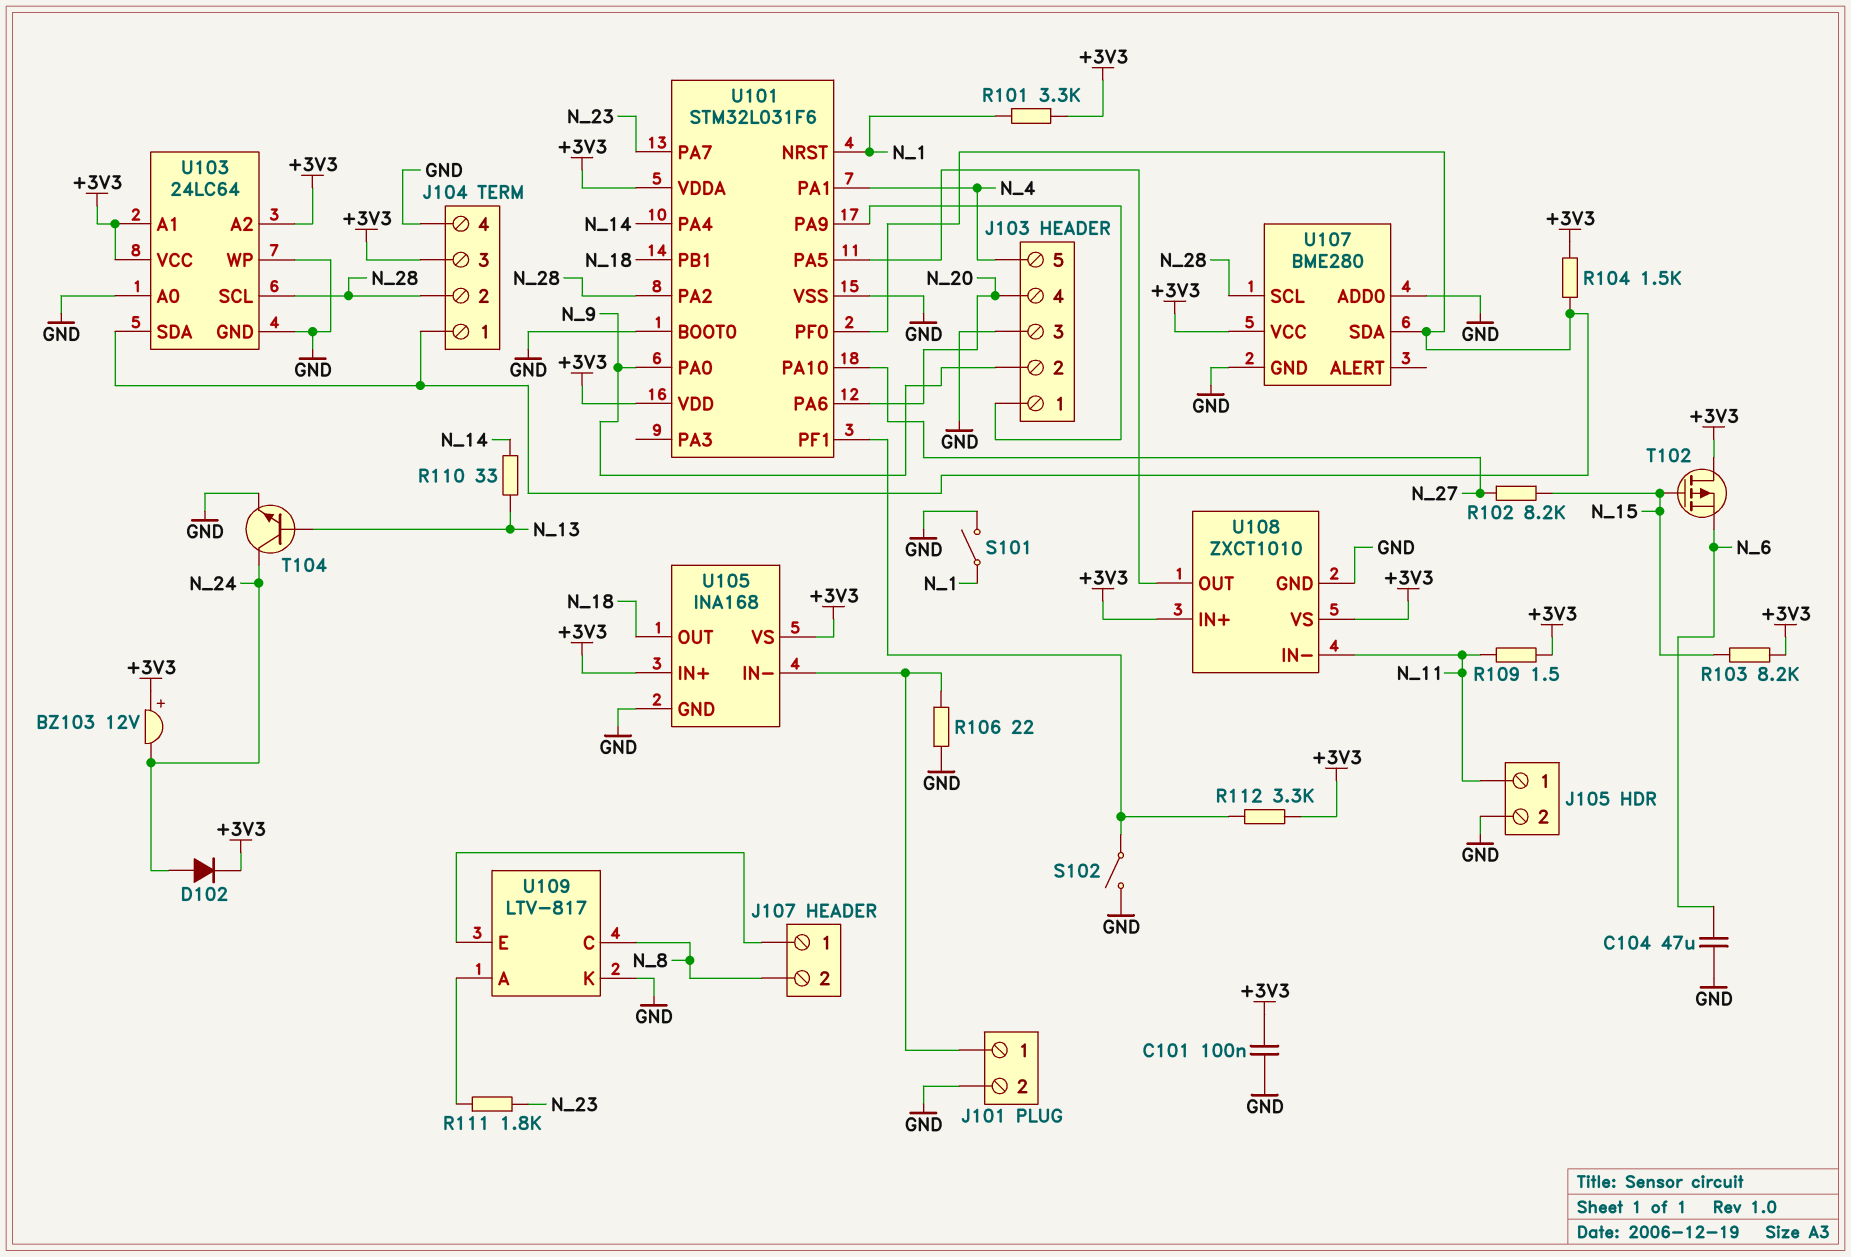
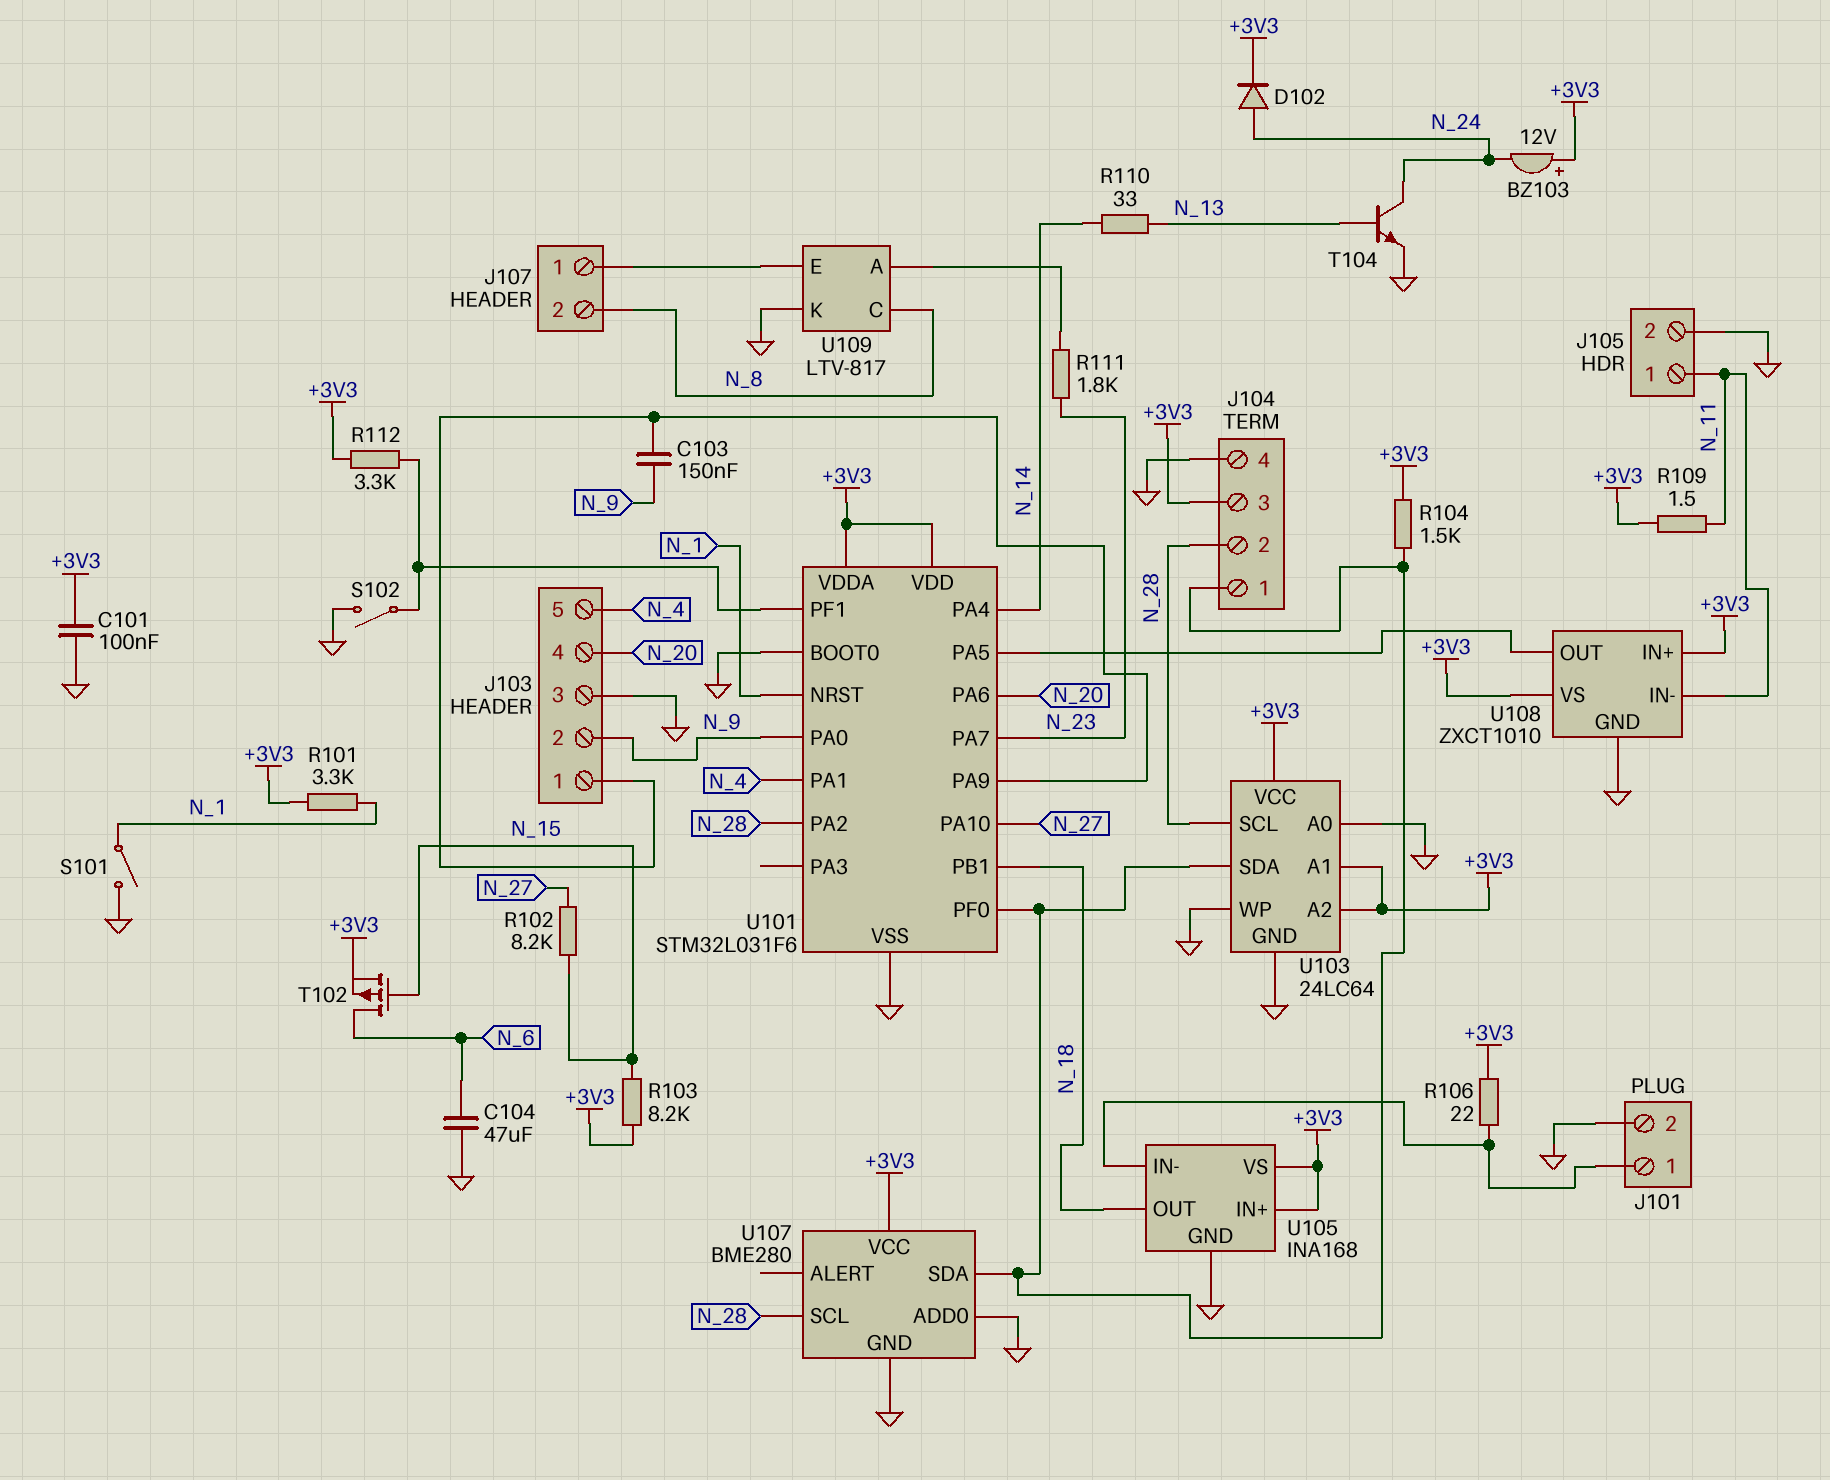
C103: none -> 150nF (J103/1, N_9)
R106: 22 (GND, J101/1) -> 22 (+3V3, J101/1)
T102: PMOS (G N_15, D +3V3, S N_6) -> PMOS (G N_15, D N_6, S +3V3)

